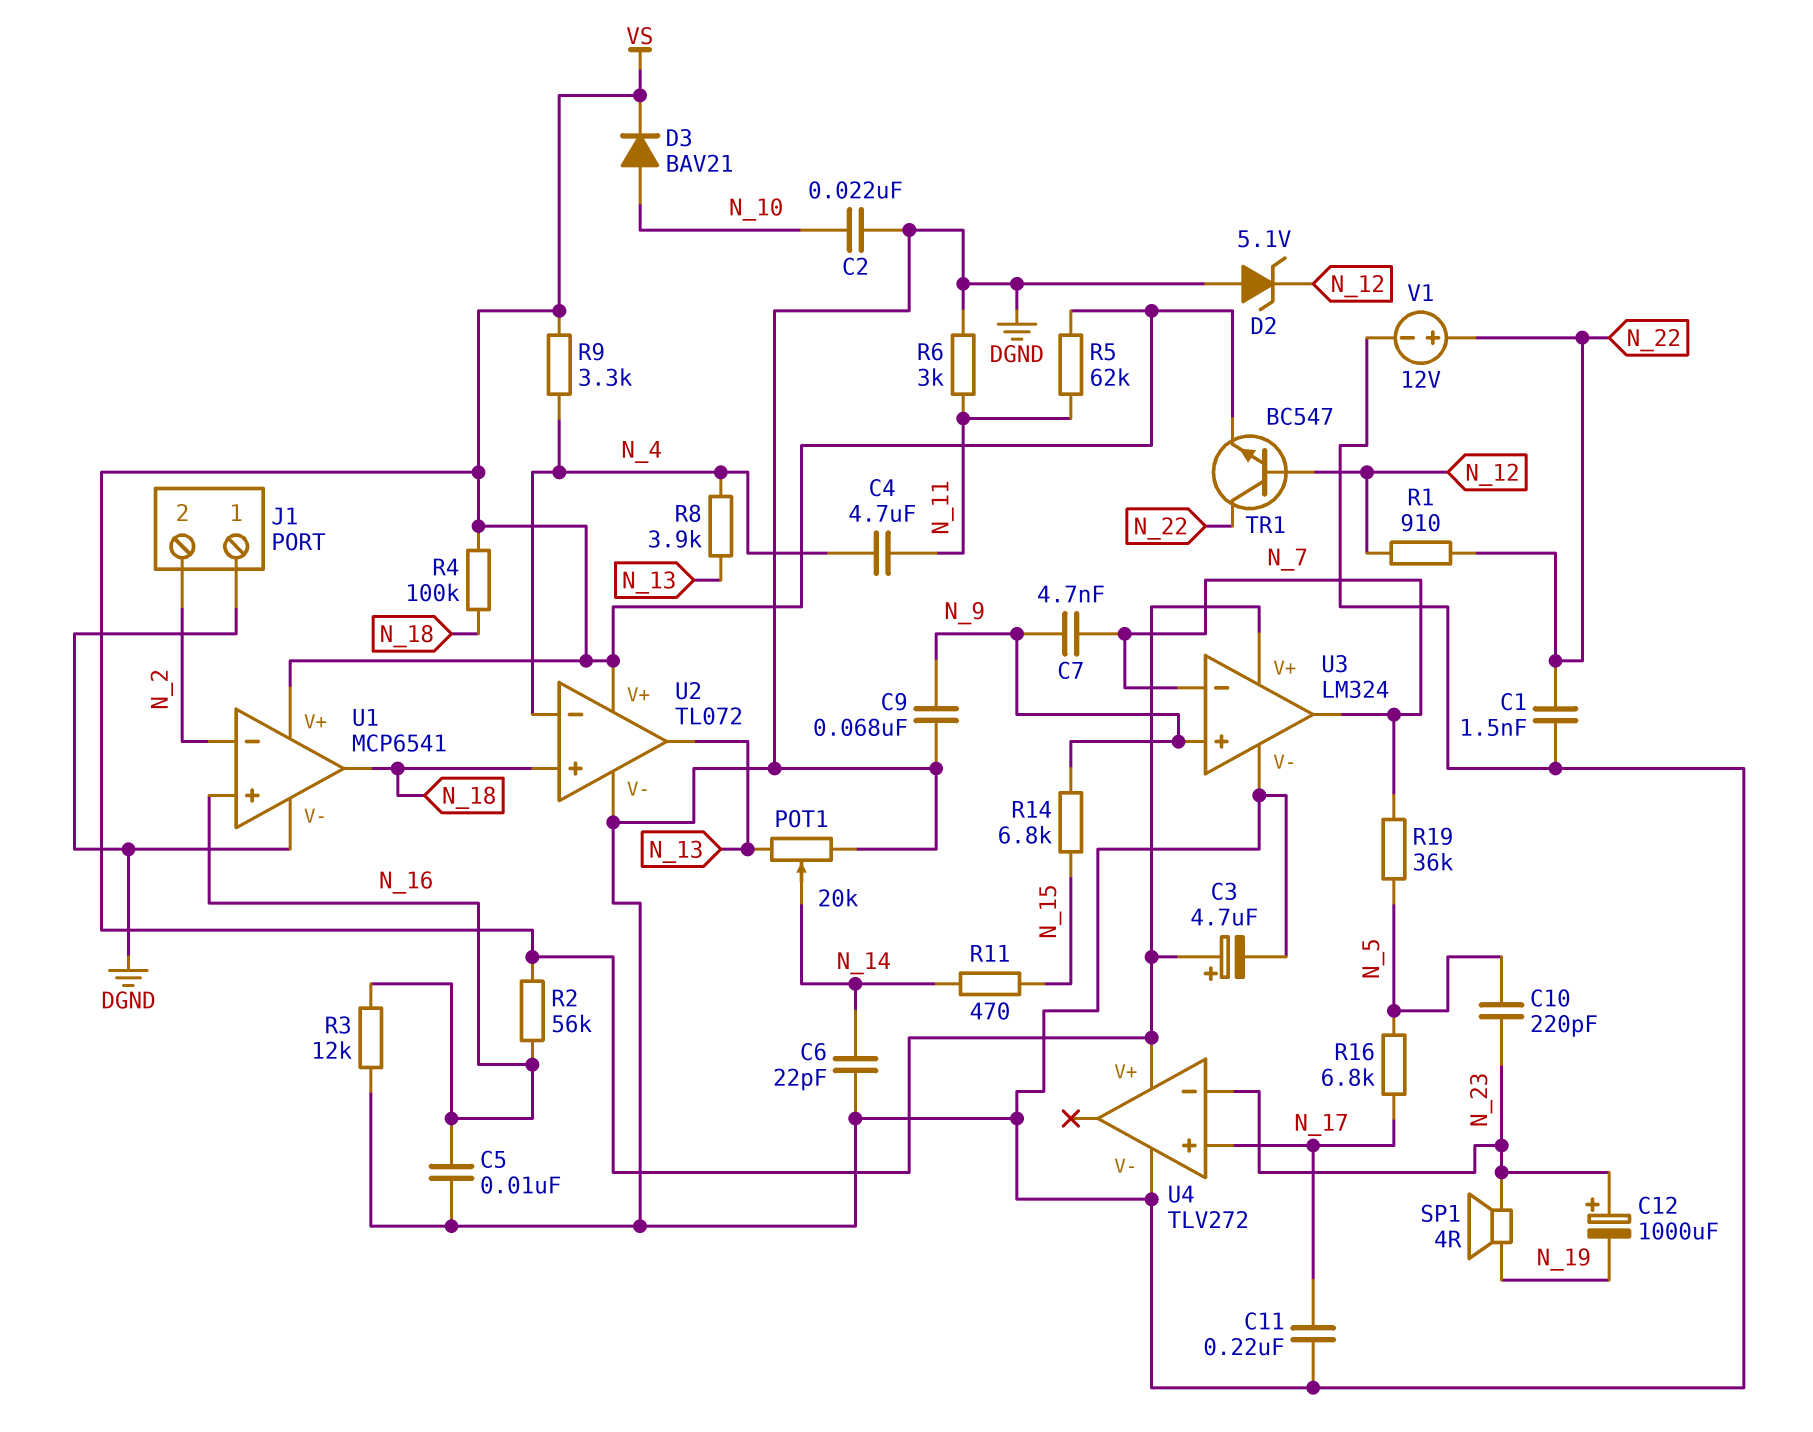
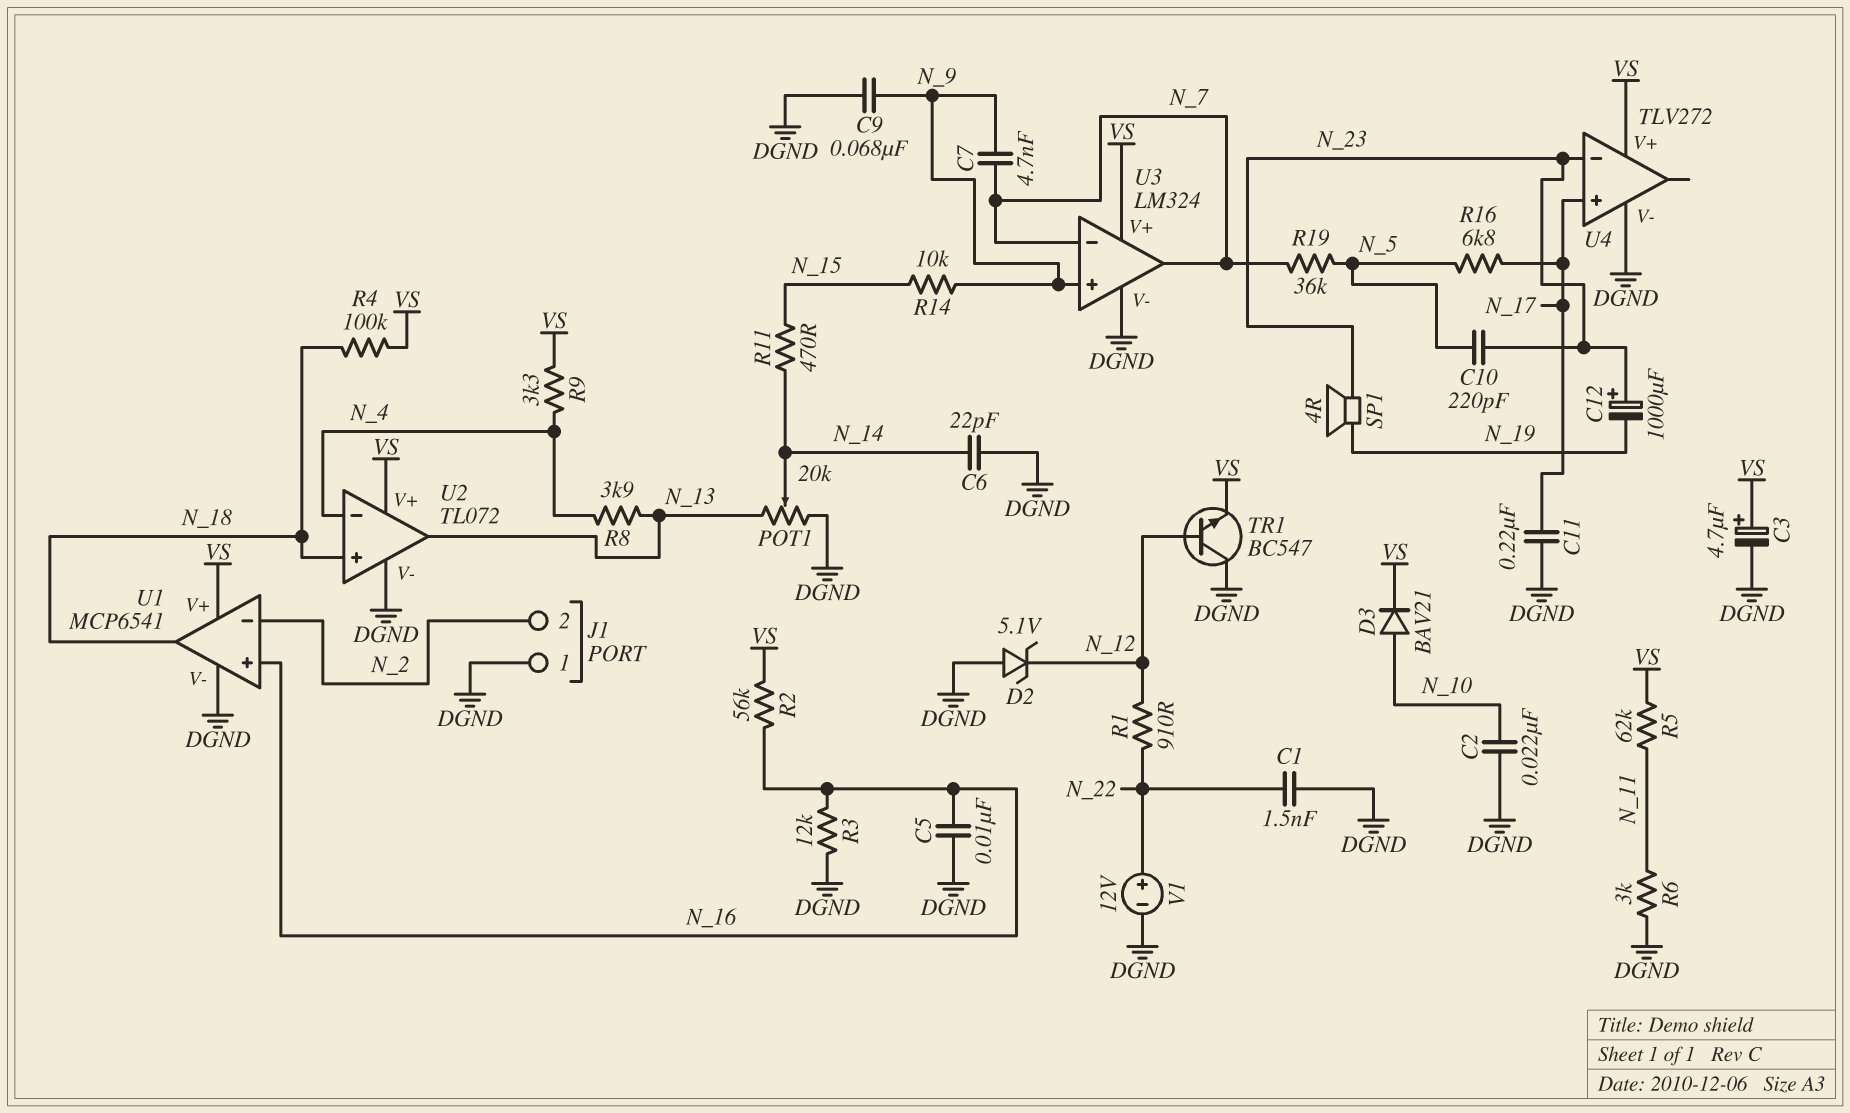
C4: 4.7uF (N_4, N_11) -> none
R14: 6.8k (N_9, N_15) -> 10k (N_9, N_15)
TR1: NPN BC547 (B N_12, C N_22, E VS) -> NPN BC547 (B N_12, C DGND, E VS)

